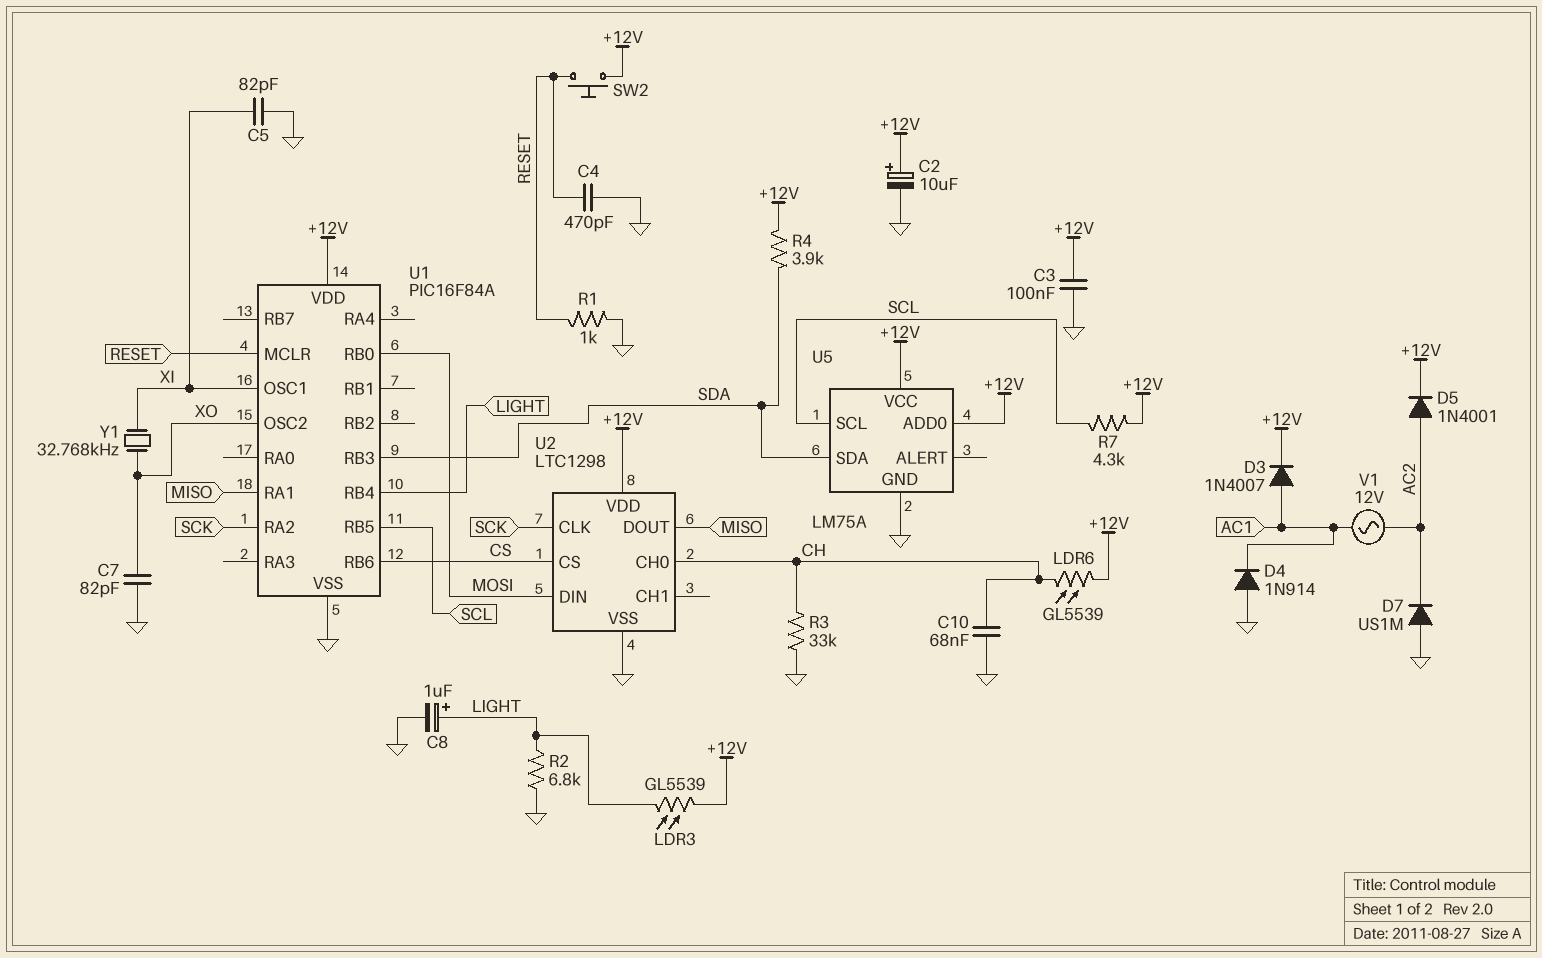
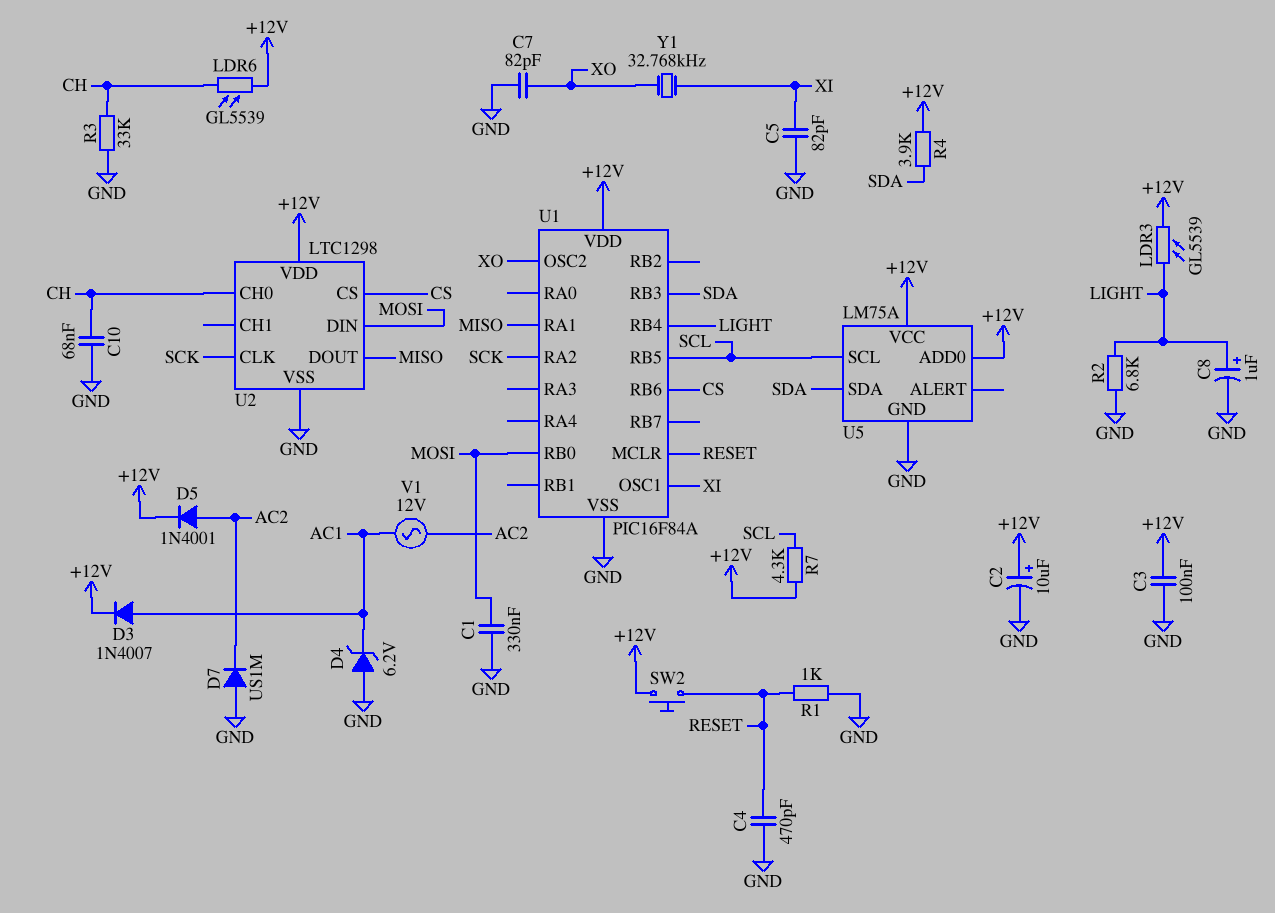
C1: none -> 330nF (GND, MOSI)
D4: diode 1N914 (A GND, K AC1) -> zener 6.2V (A GND, K AC1)

